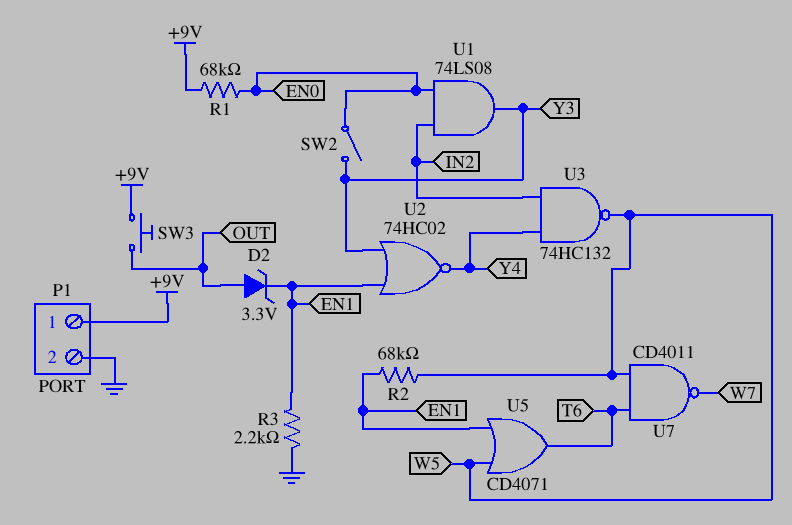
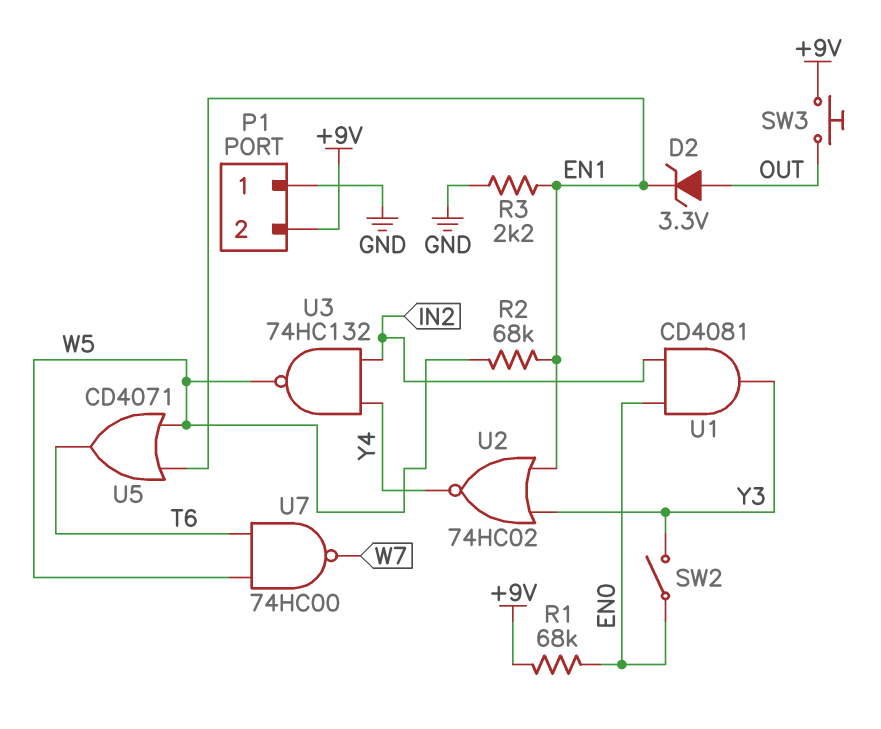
P1 pin 1: +9V -> GND
P1 pin 2: GND -> +9V
U1: AND 74LS08 (in EN0, in IN2, out Y3) -> AND CD4081 (in EN0, in IN2, out Y3)
U7: NAND CD4011 (in T6, in W5, out W7) -> NAND 74HC00 (in T6, in W5, out W7)

